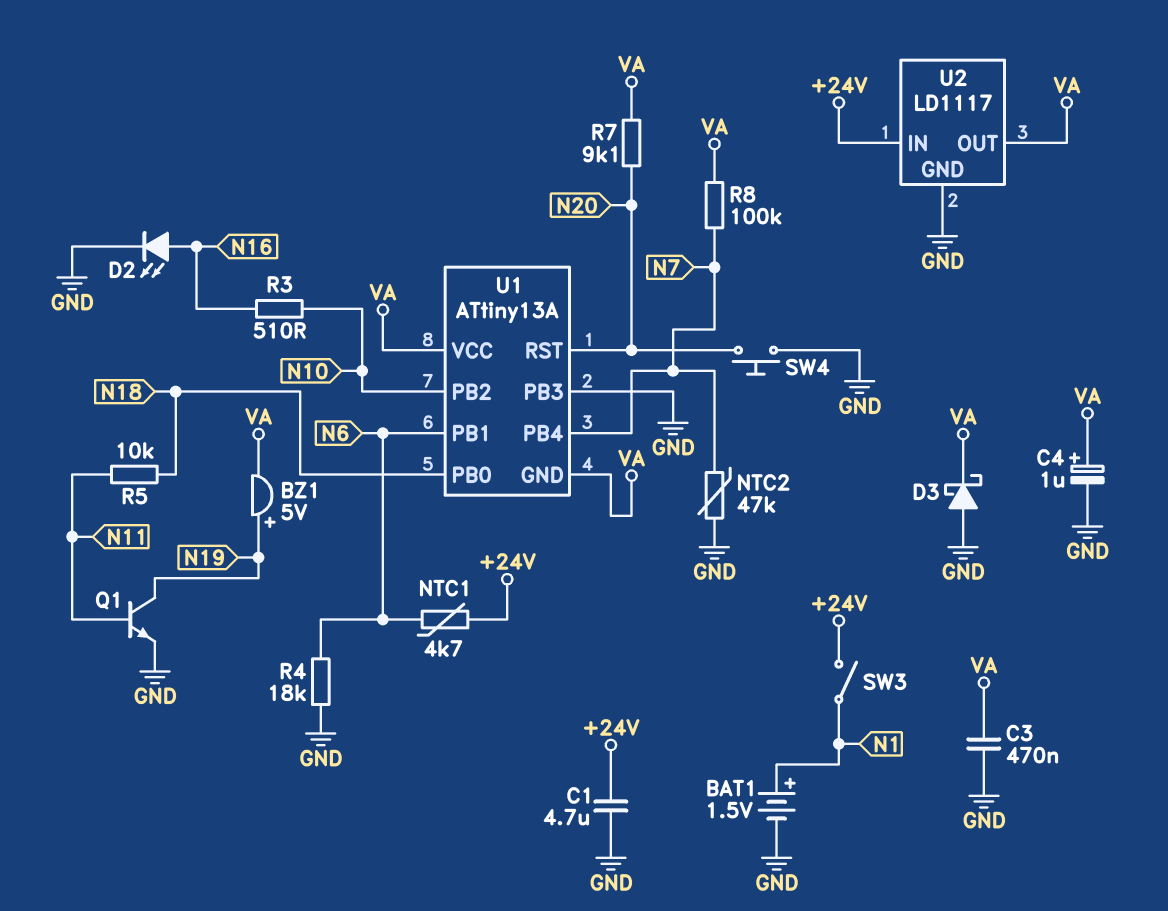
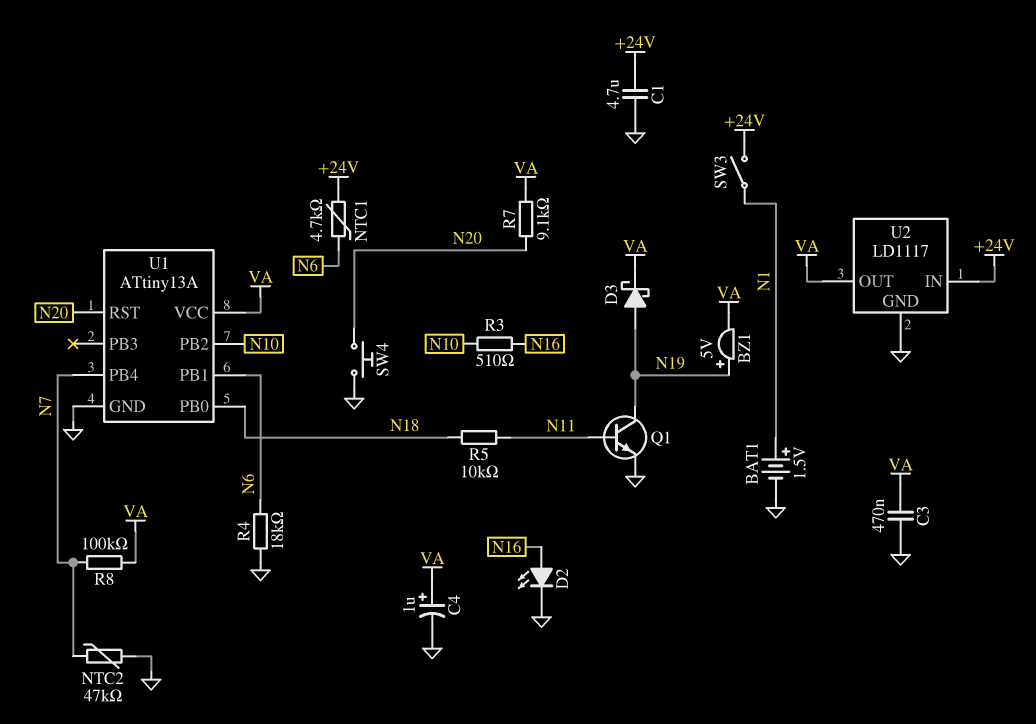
D3: schottky (A GND, K VA) -> schottky (A N19, K VA)
U1 pin GND: VA -> GND
U1 pin PB3: GND -> none

